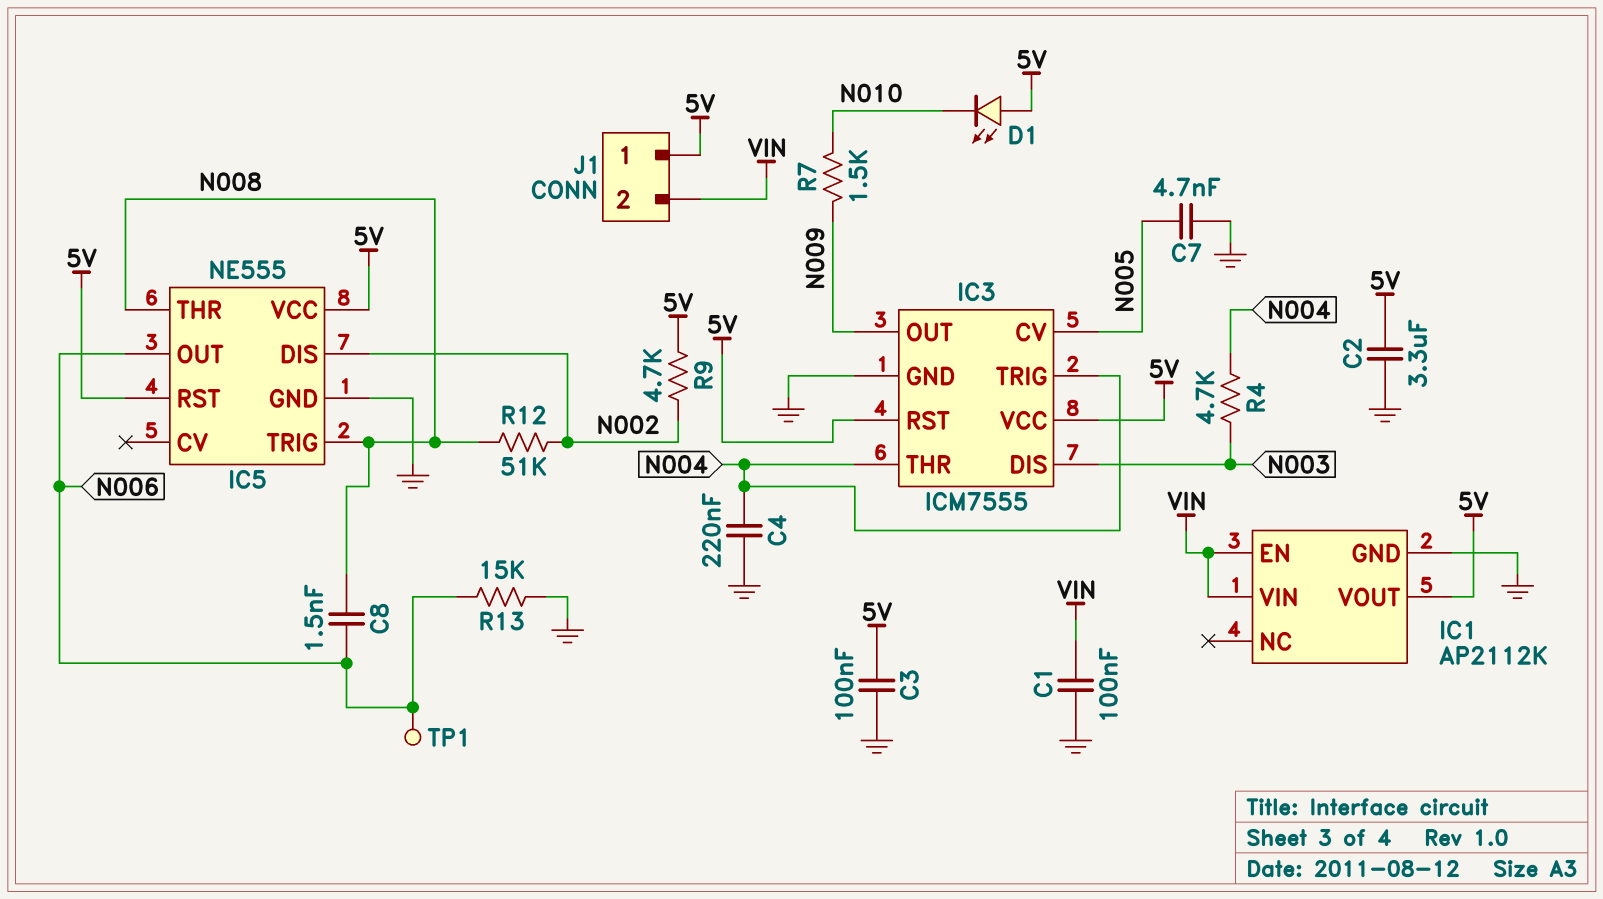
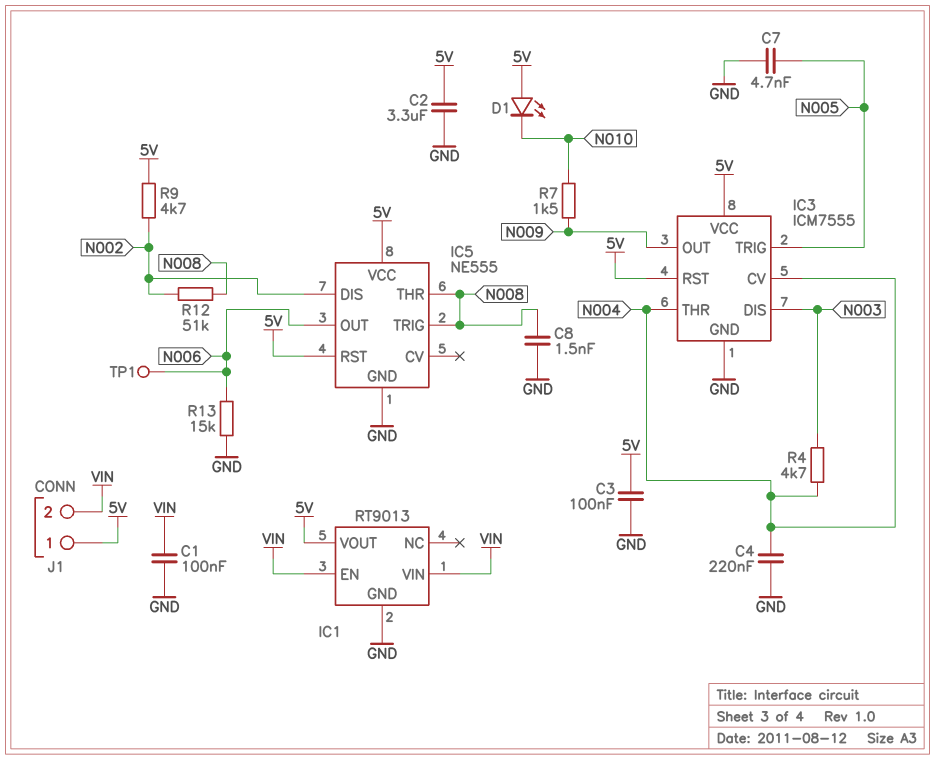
C8: 1.5nF (N006, N008) -> 1.5nF (GND, N008)
IC1: AP2112K -> RT9013
IC3 pin CV: N005 -> N004
IC3 pin TRIG: N004 -> N005

